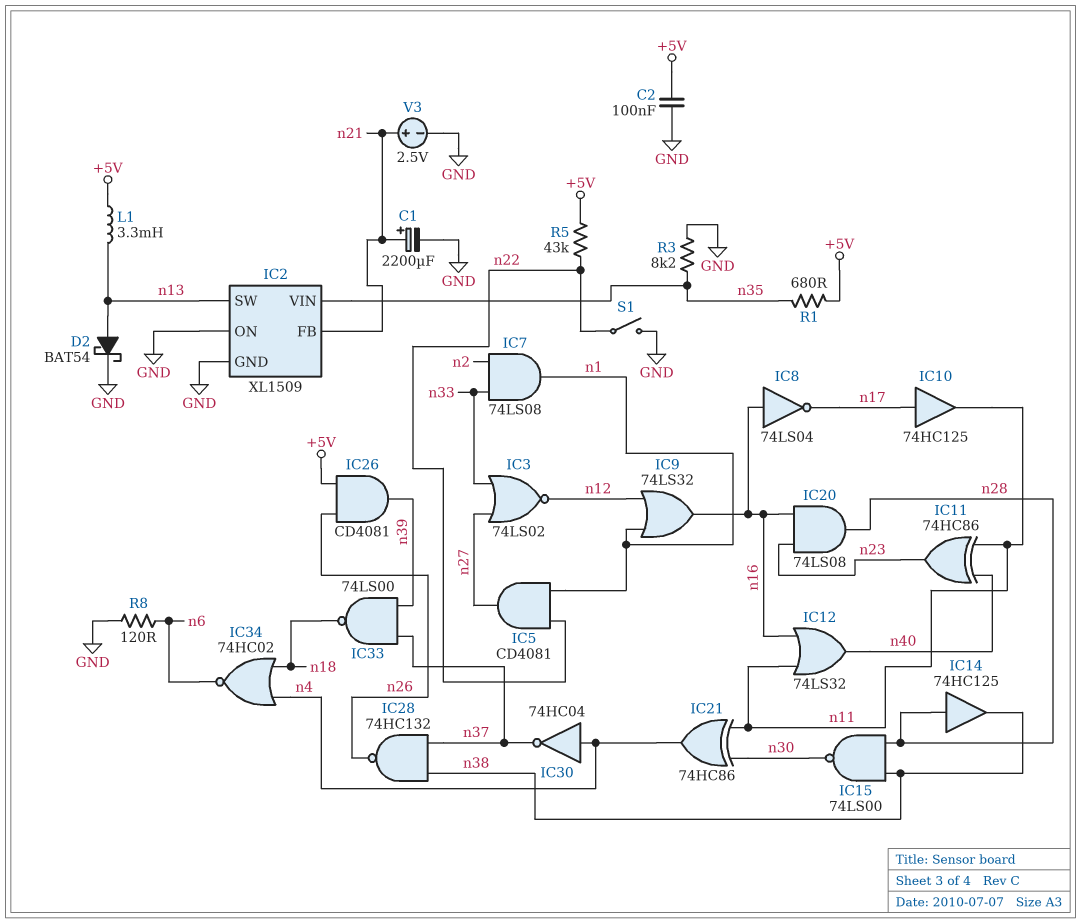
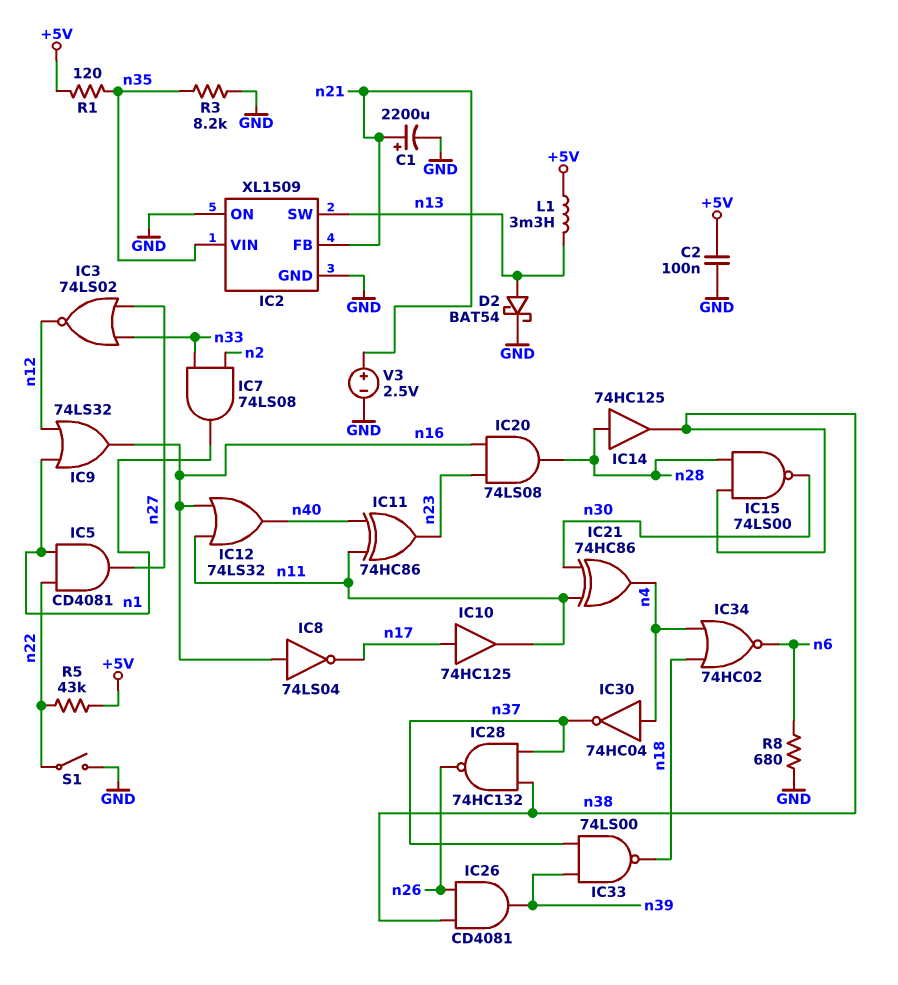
IC26: AND CD4081 (in +5V, in n26, out n39) -> AND CD4081 (in n26, in n38, out n39)
R1: 680 (+5V, n35) -> 120 (+5V, n35)
R8: 120 (GND, n6) -> 680 (GND, n6)

